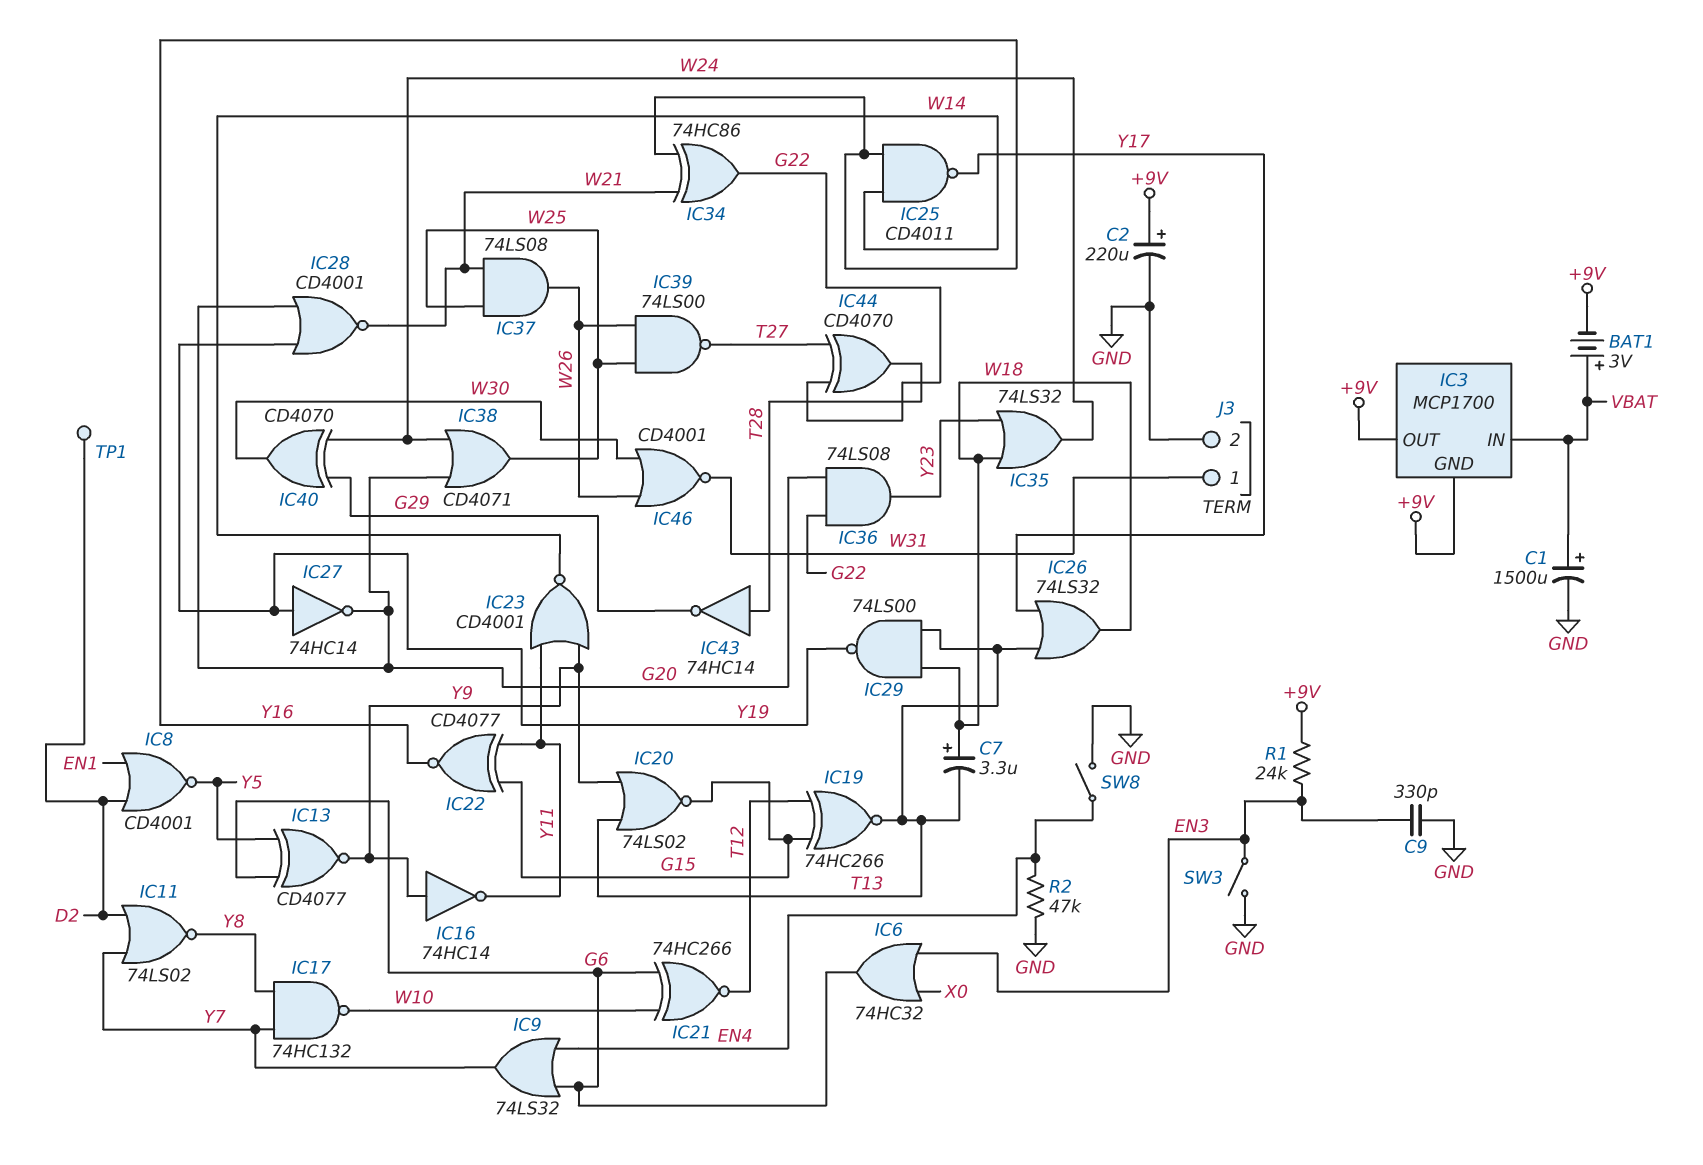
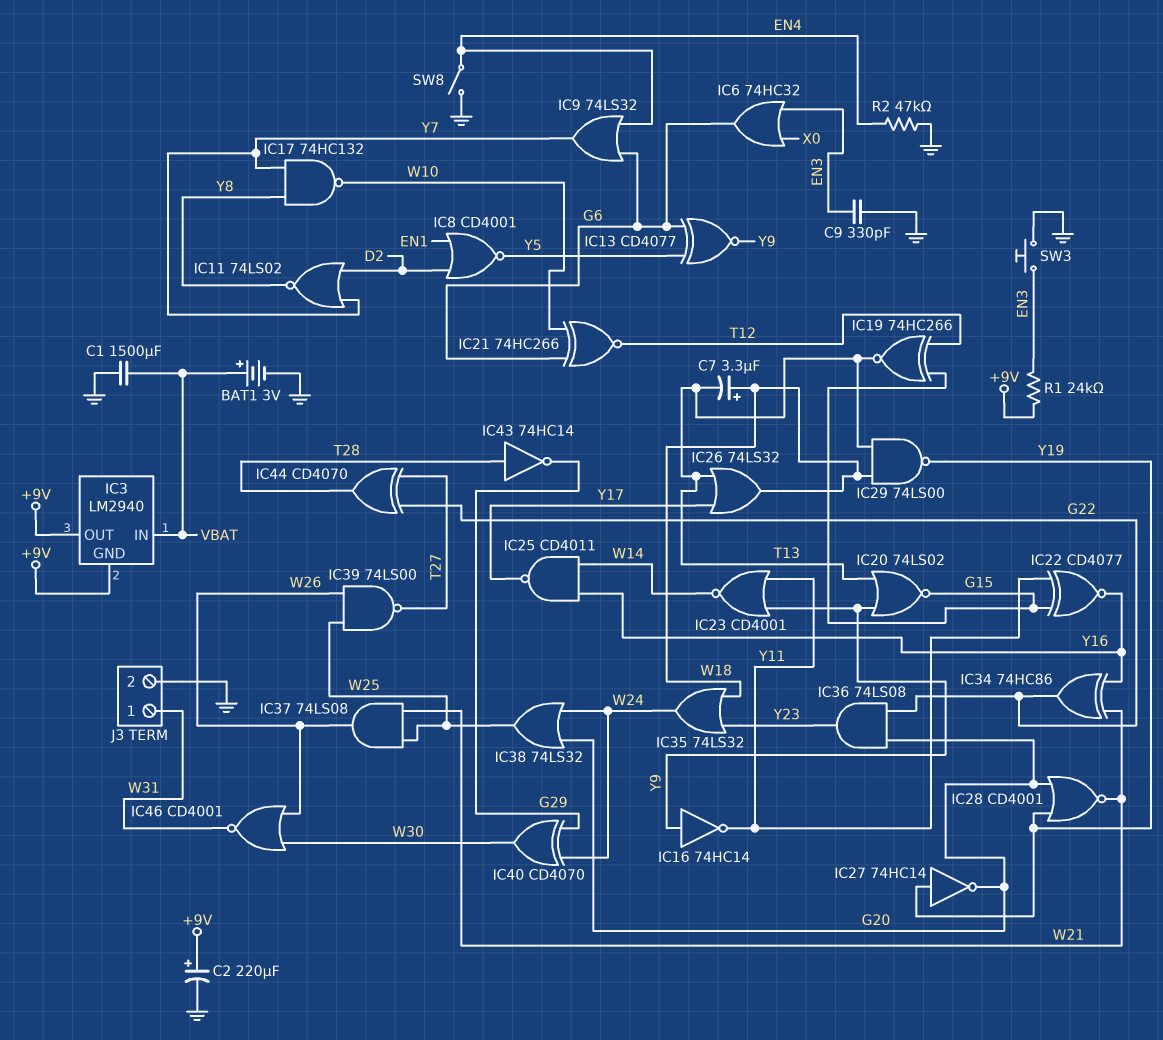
BAT1: 3V (plus VBAT, minus +9V) -> 3V (plus VBAT, minus GND)
C1: 1500uF (plus VBAT, minus GND) -> 1500uF (GND, VBAT)
IC3: MCP1700 -> LM2940
IC38: OR CD4071 (in G20, in W24, out W25) -> OR 74LS32 (in G20, in W24, out W25)
SW3: switch (EN3, GND) -> button (EN3, GND)
TP1: test point (D2) -> none

